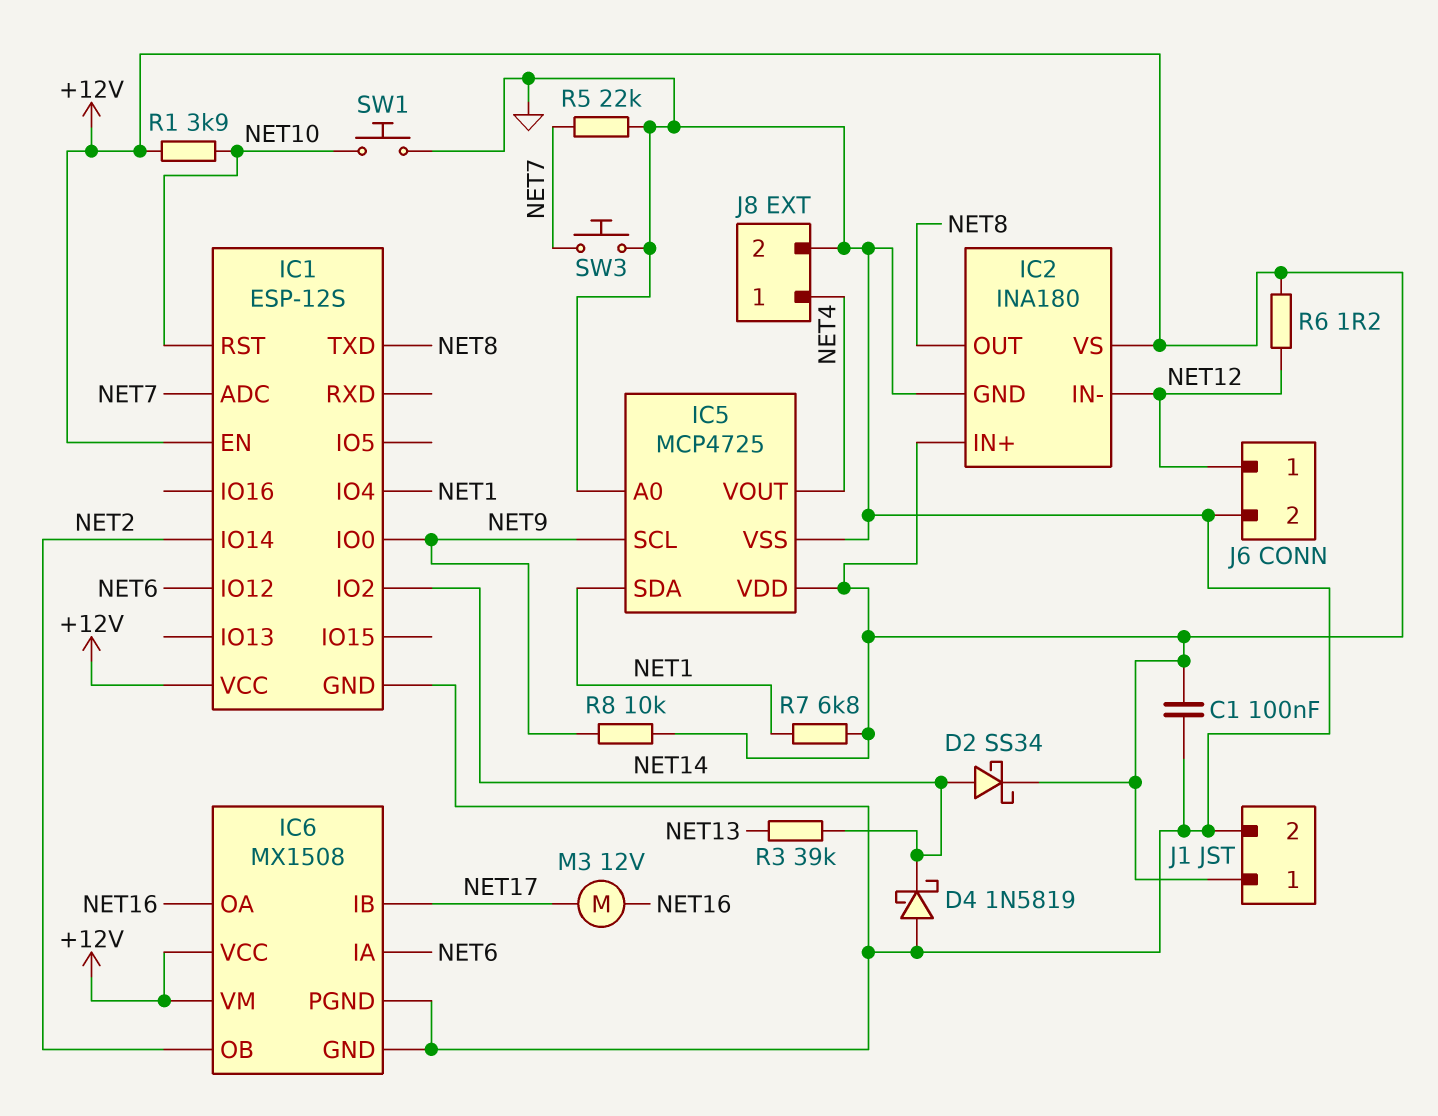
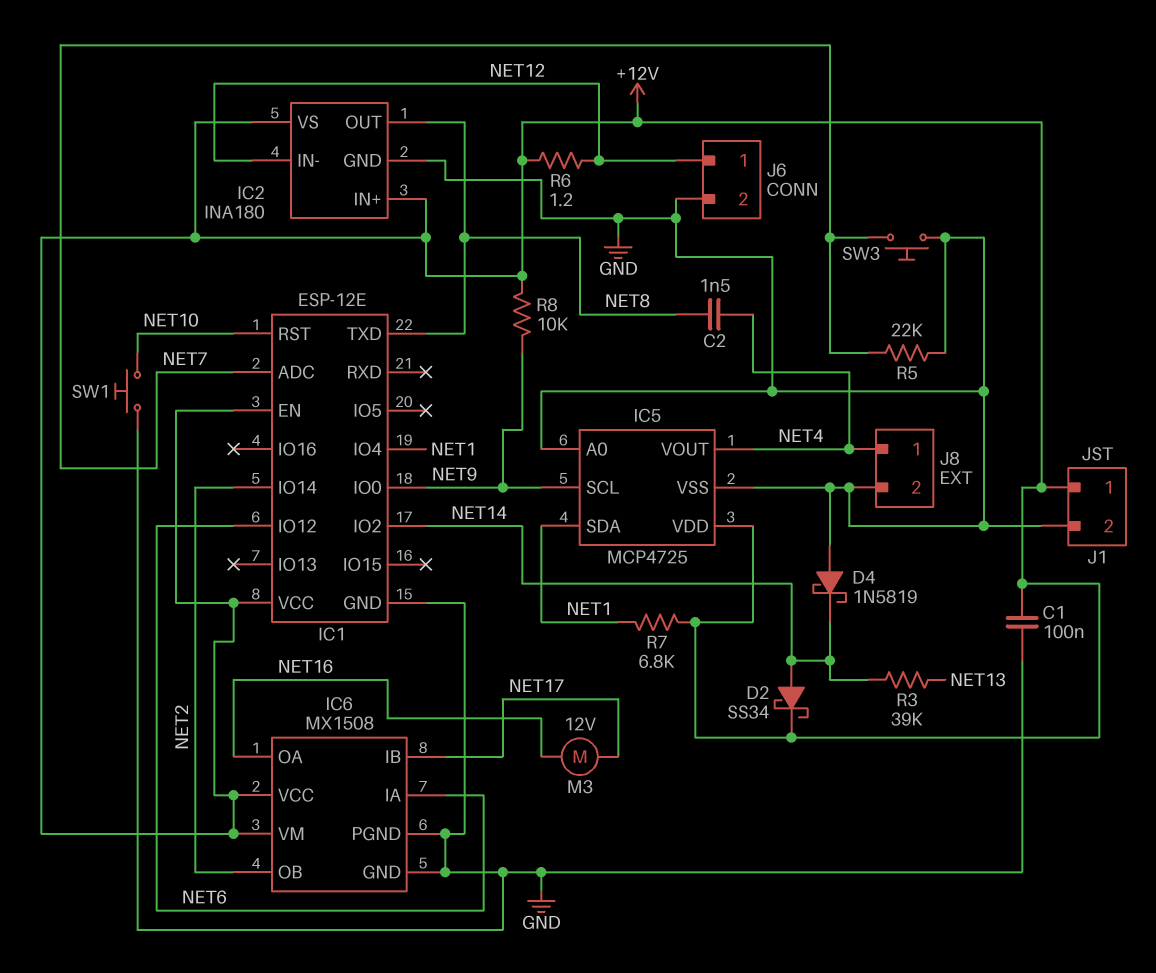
C2: none -> 1.5nF (NET4, NET8)
IC1: ESP-12S -> ESP-12E
R1: 3.9k (+12V, NET10) -> none

